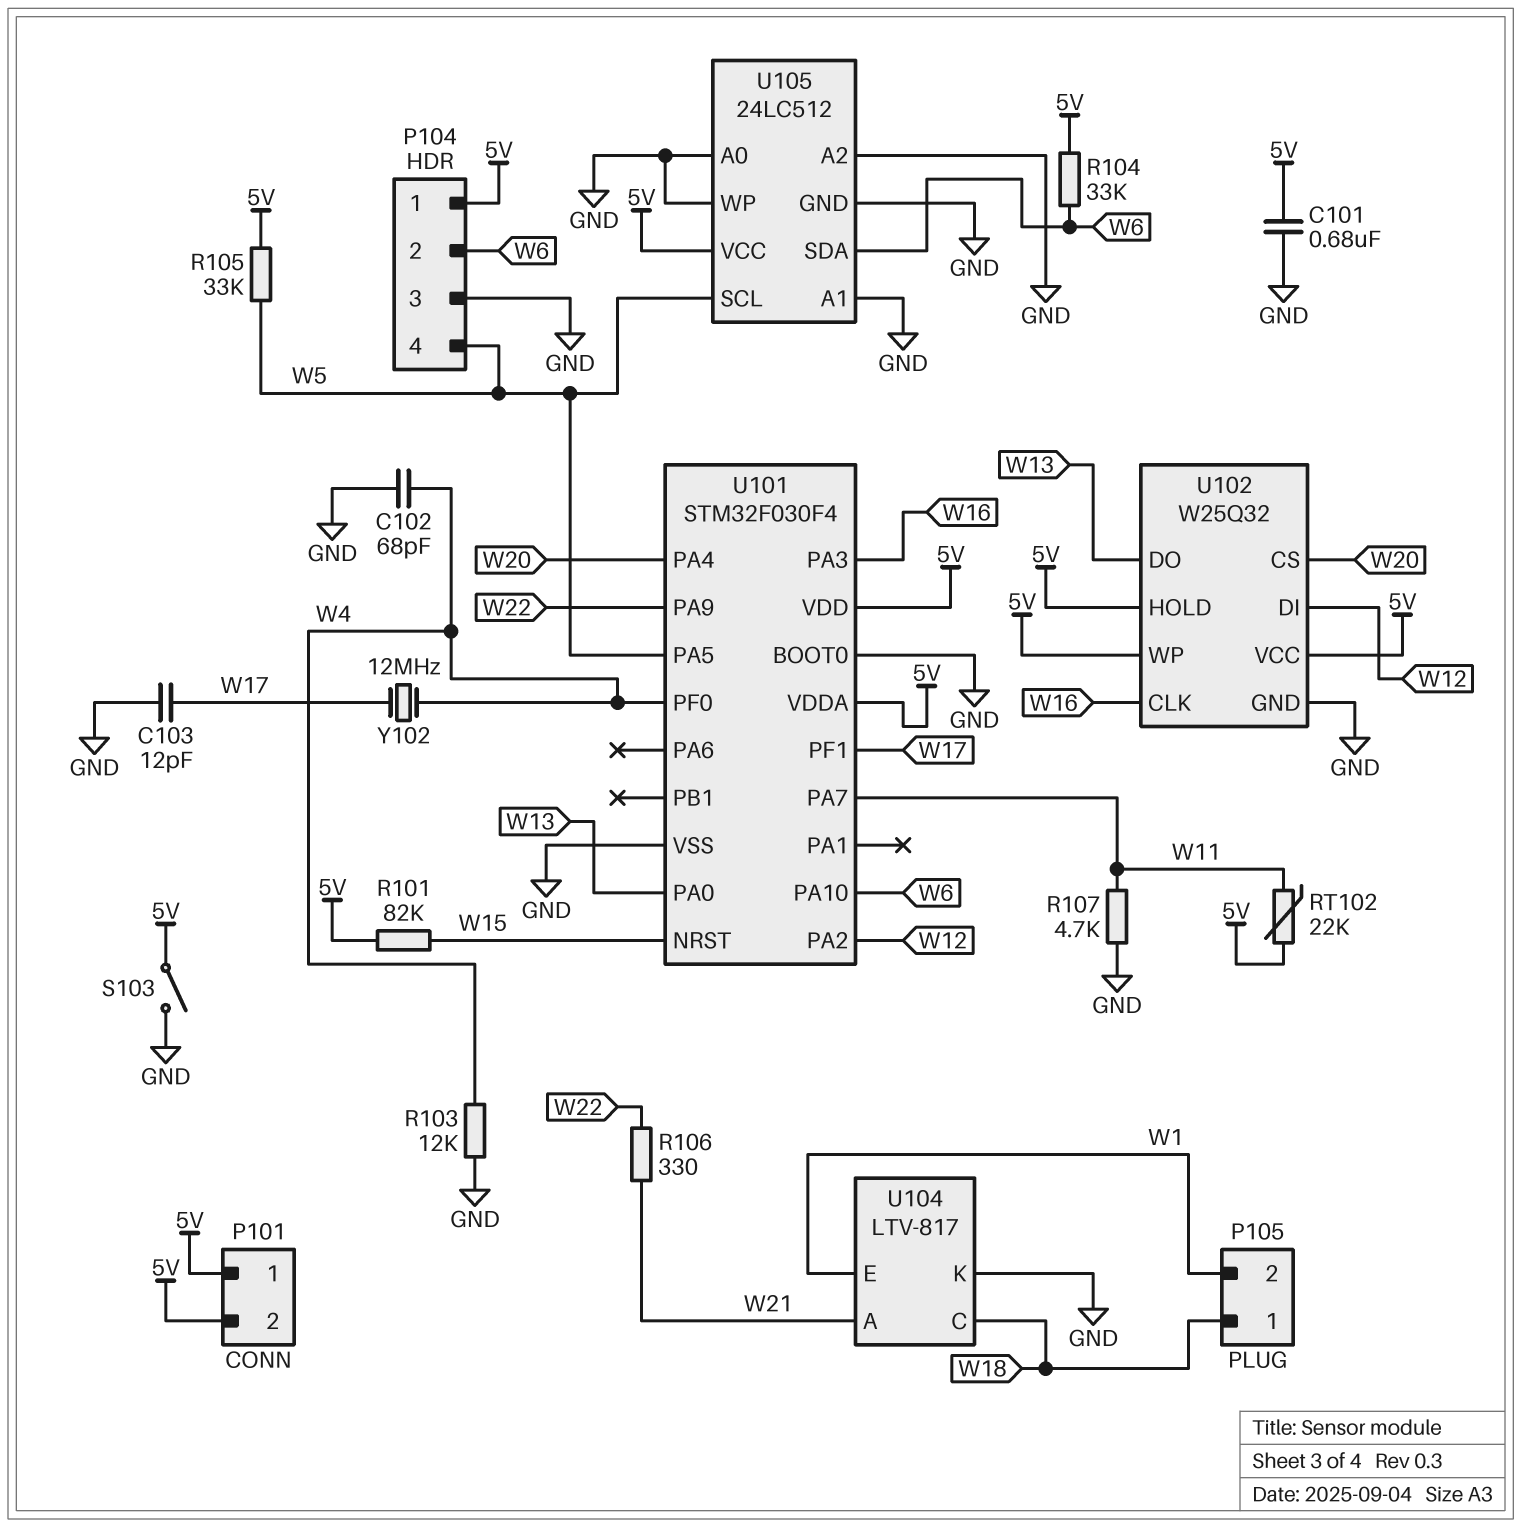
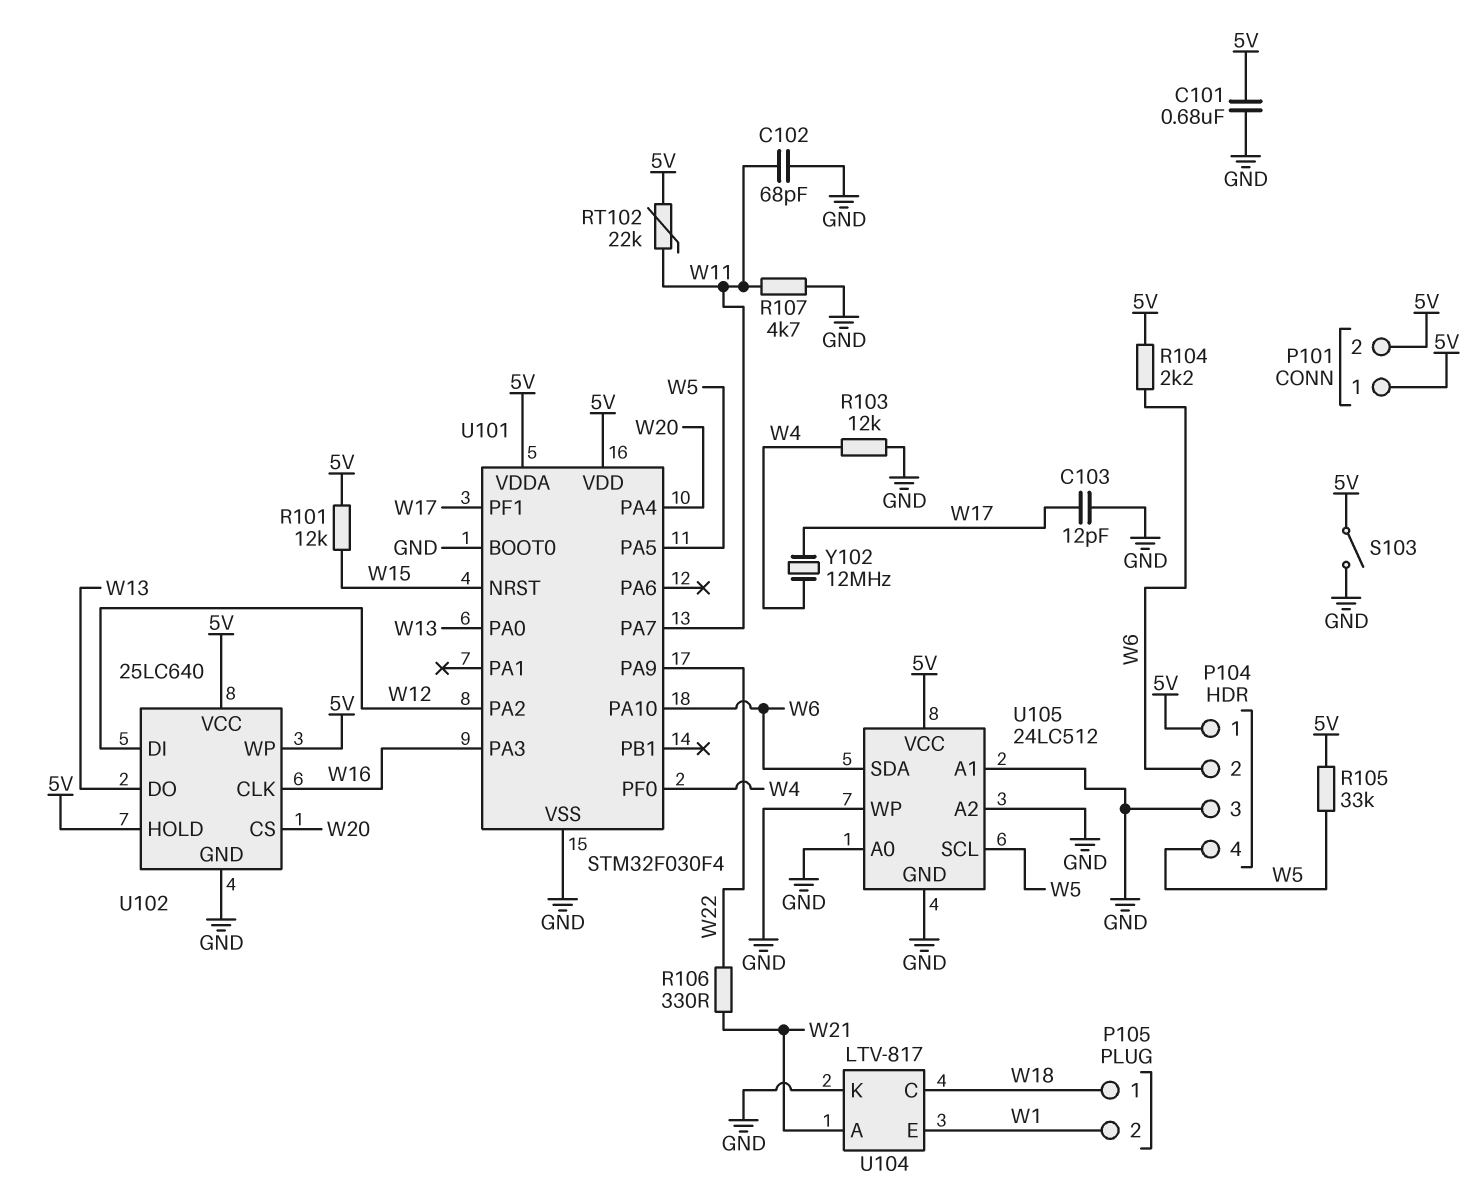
C102: 68pF (GND, W4) -> 68pF (GND, W11)
R101: 82k (5V, W15) -> 12k (5V, W15)
R104: 33k (5V, W6) -> 2.2k (5V, W6)
U102: W25Q32 -> 25LC640

